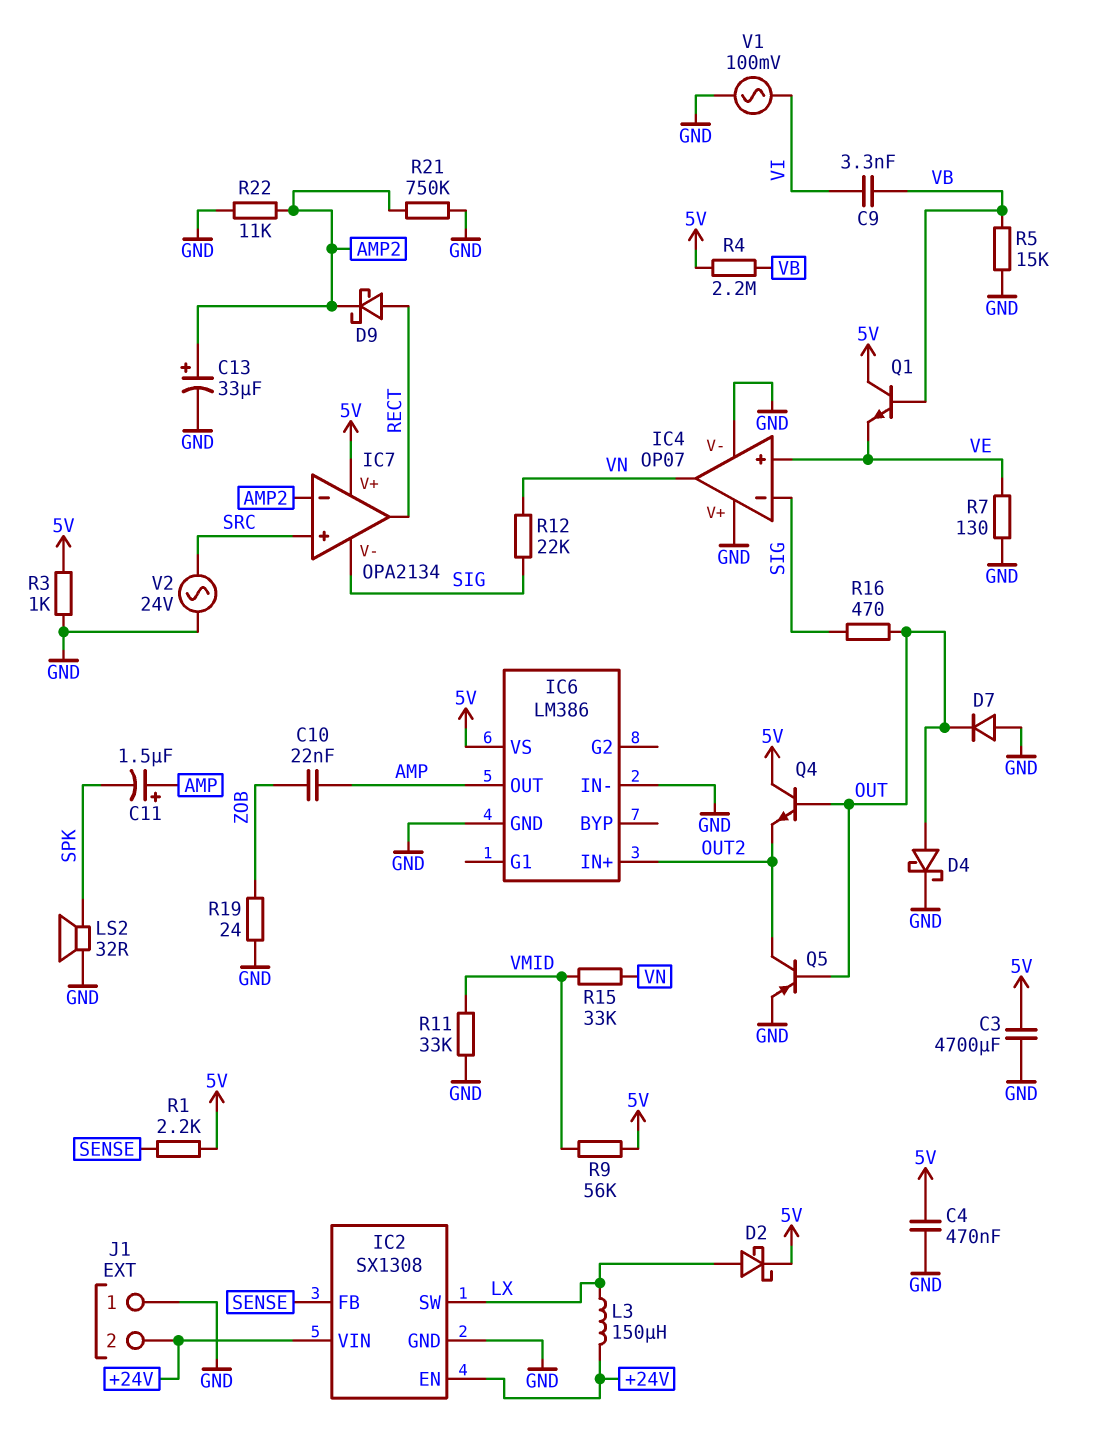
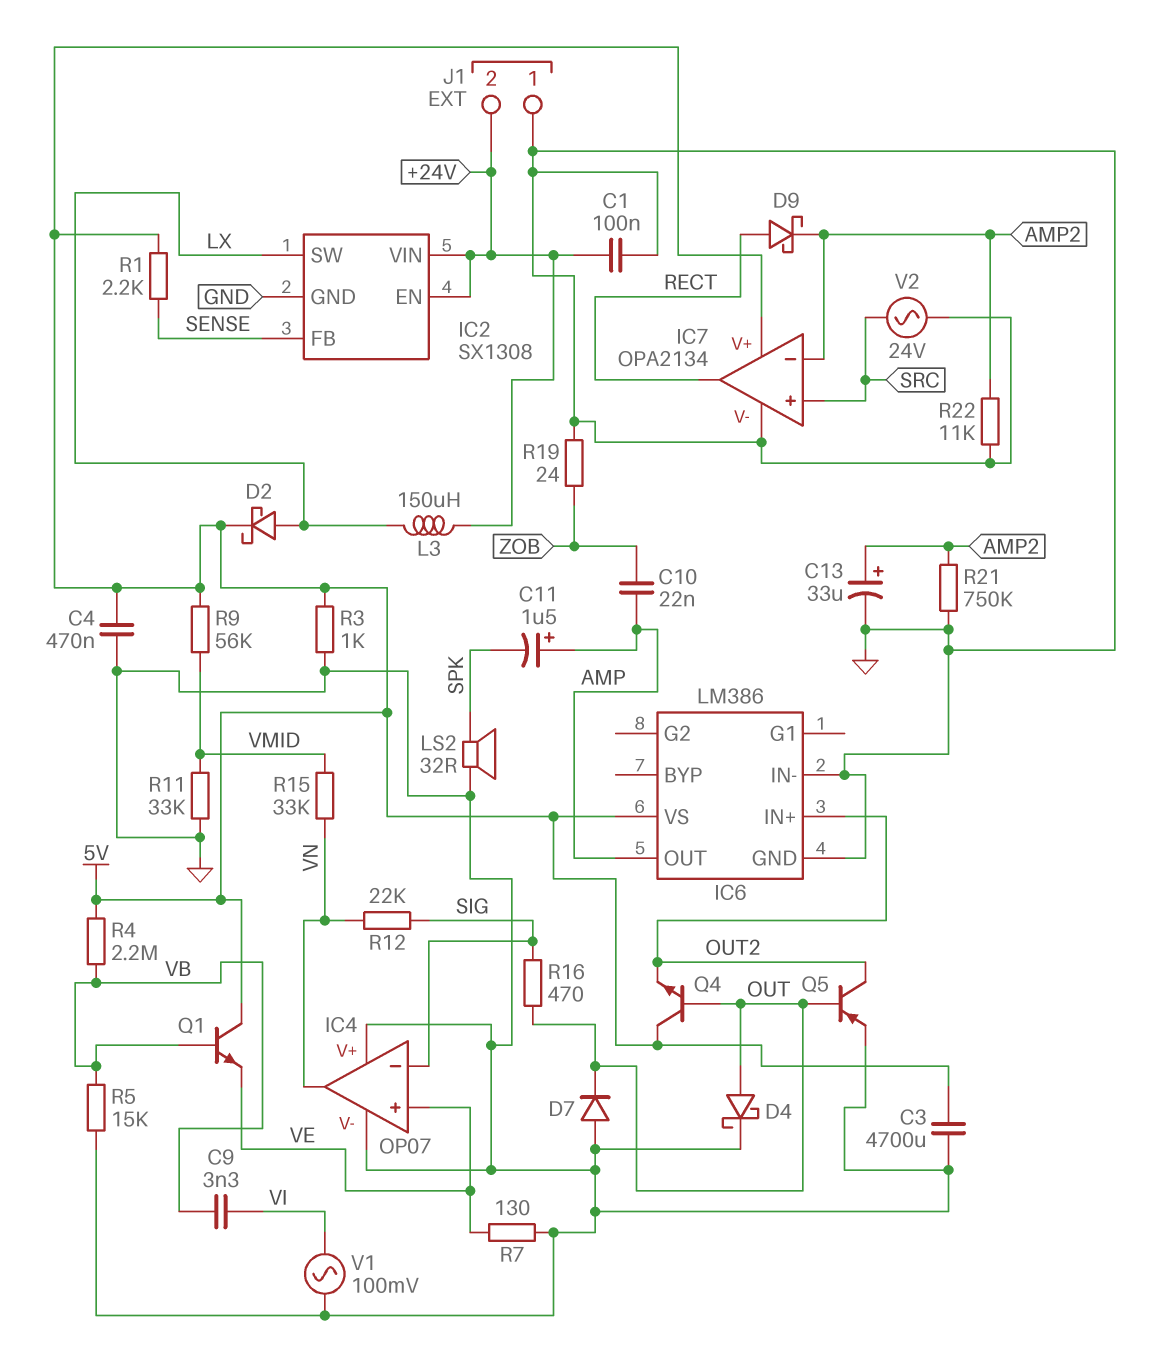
C1: none -> 100nF (+24V, GND)
IC7 pin V-: SIG -> GND

